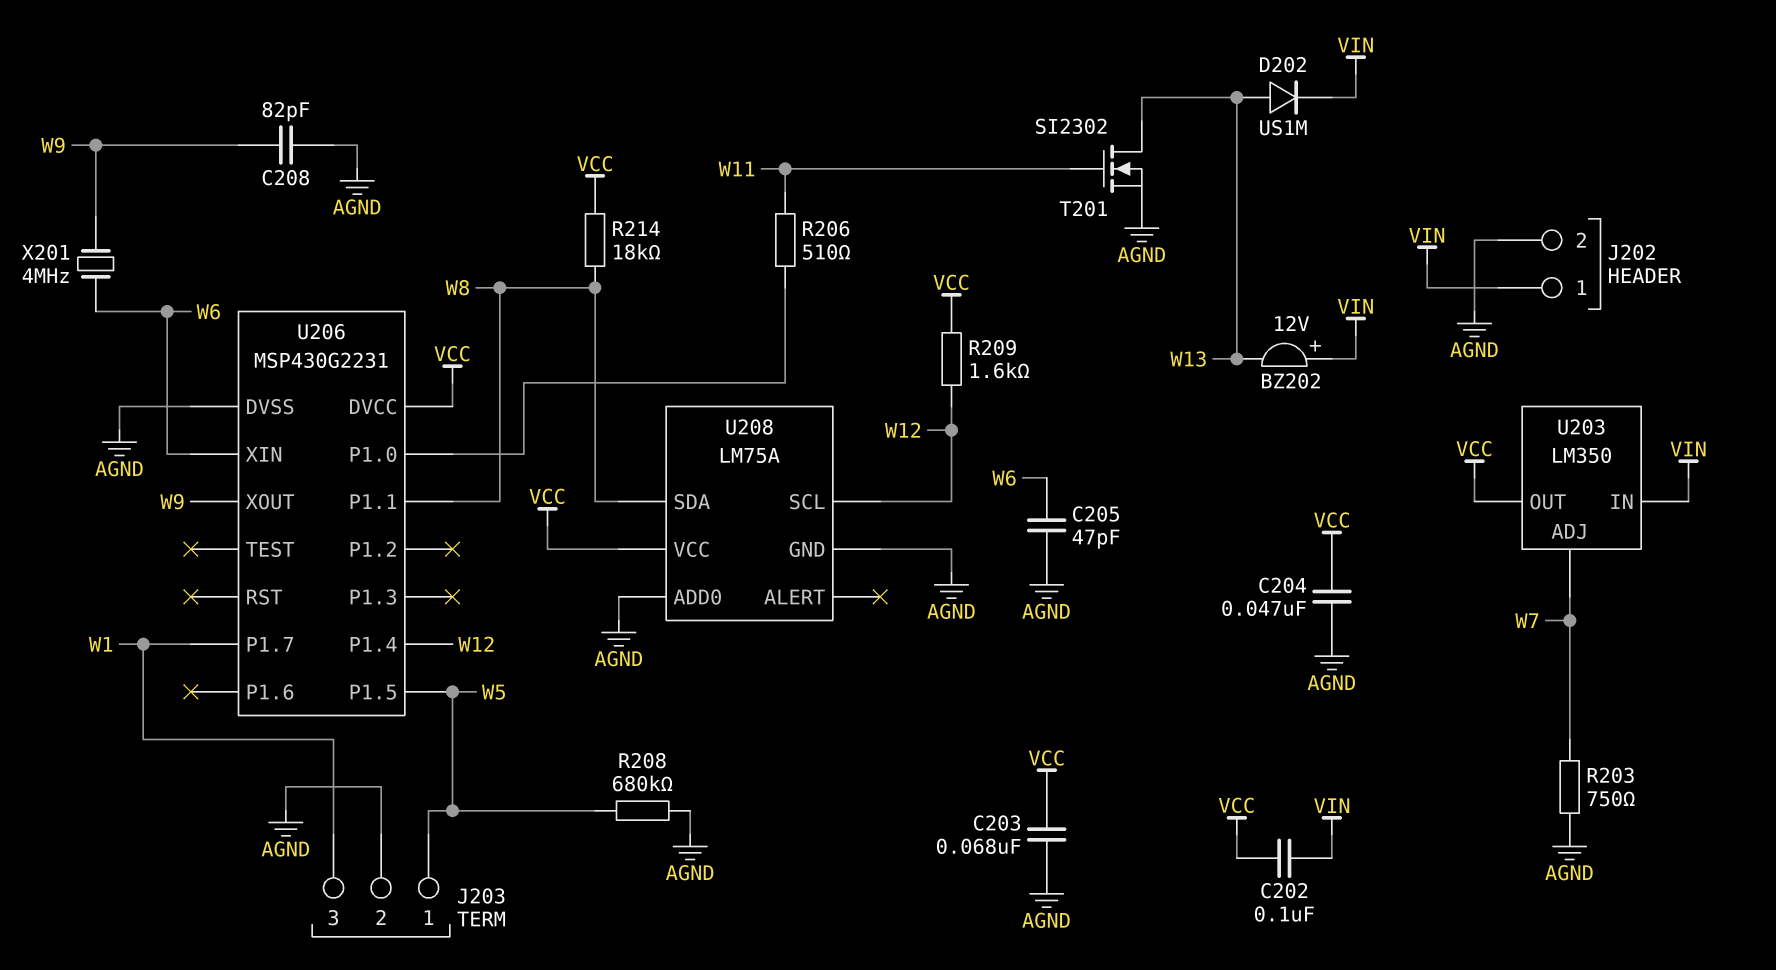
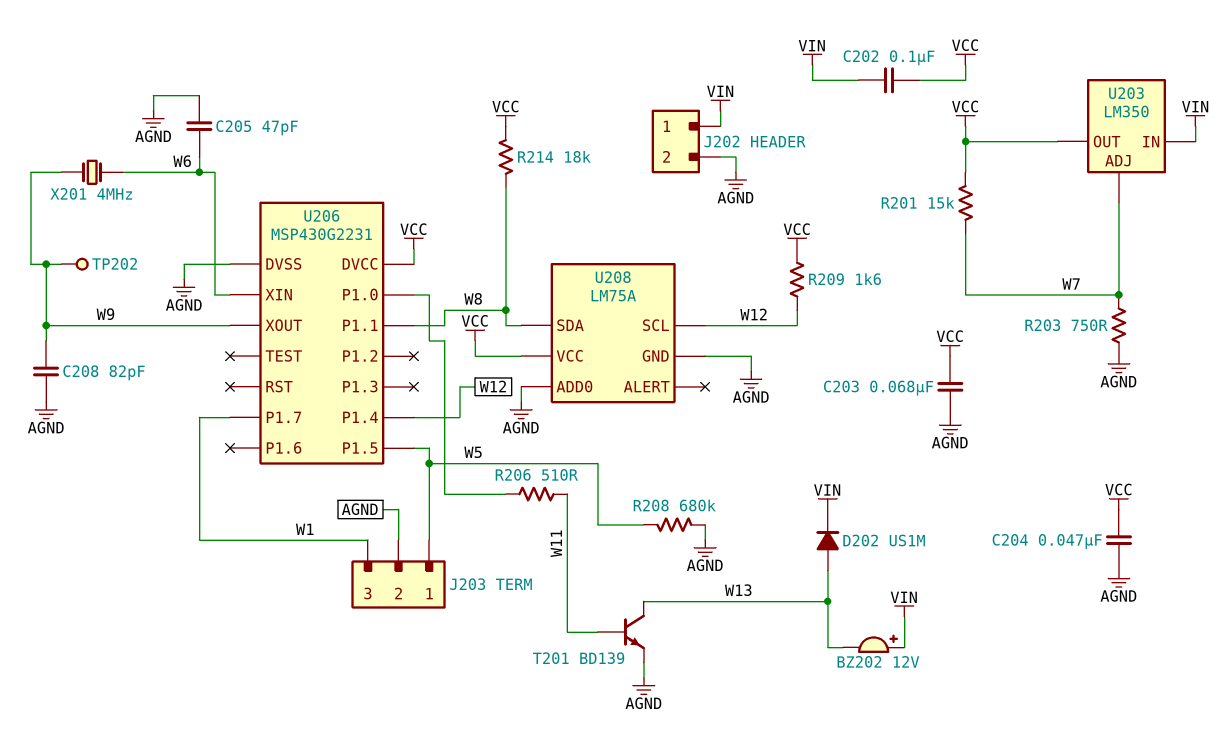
R201: none -> 15k (VCC, W7)
T201: NMOS SI2302 (G W11, D W13, S AGND) -> NPN BD139 (B W11, C W13, E AGND)
TP202: none -> test point (W9)

